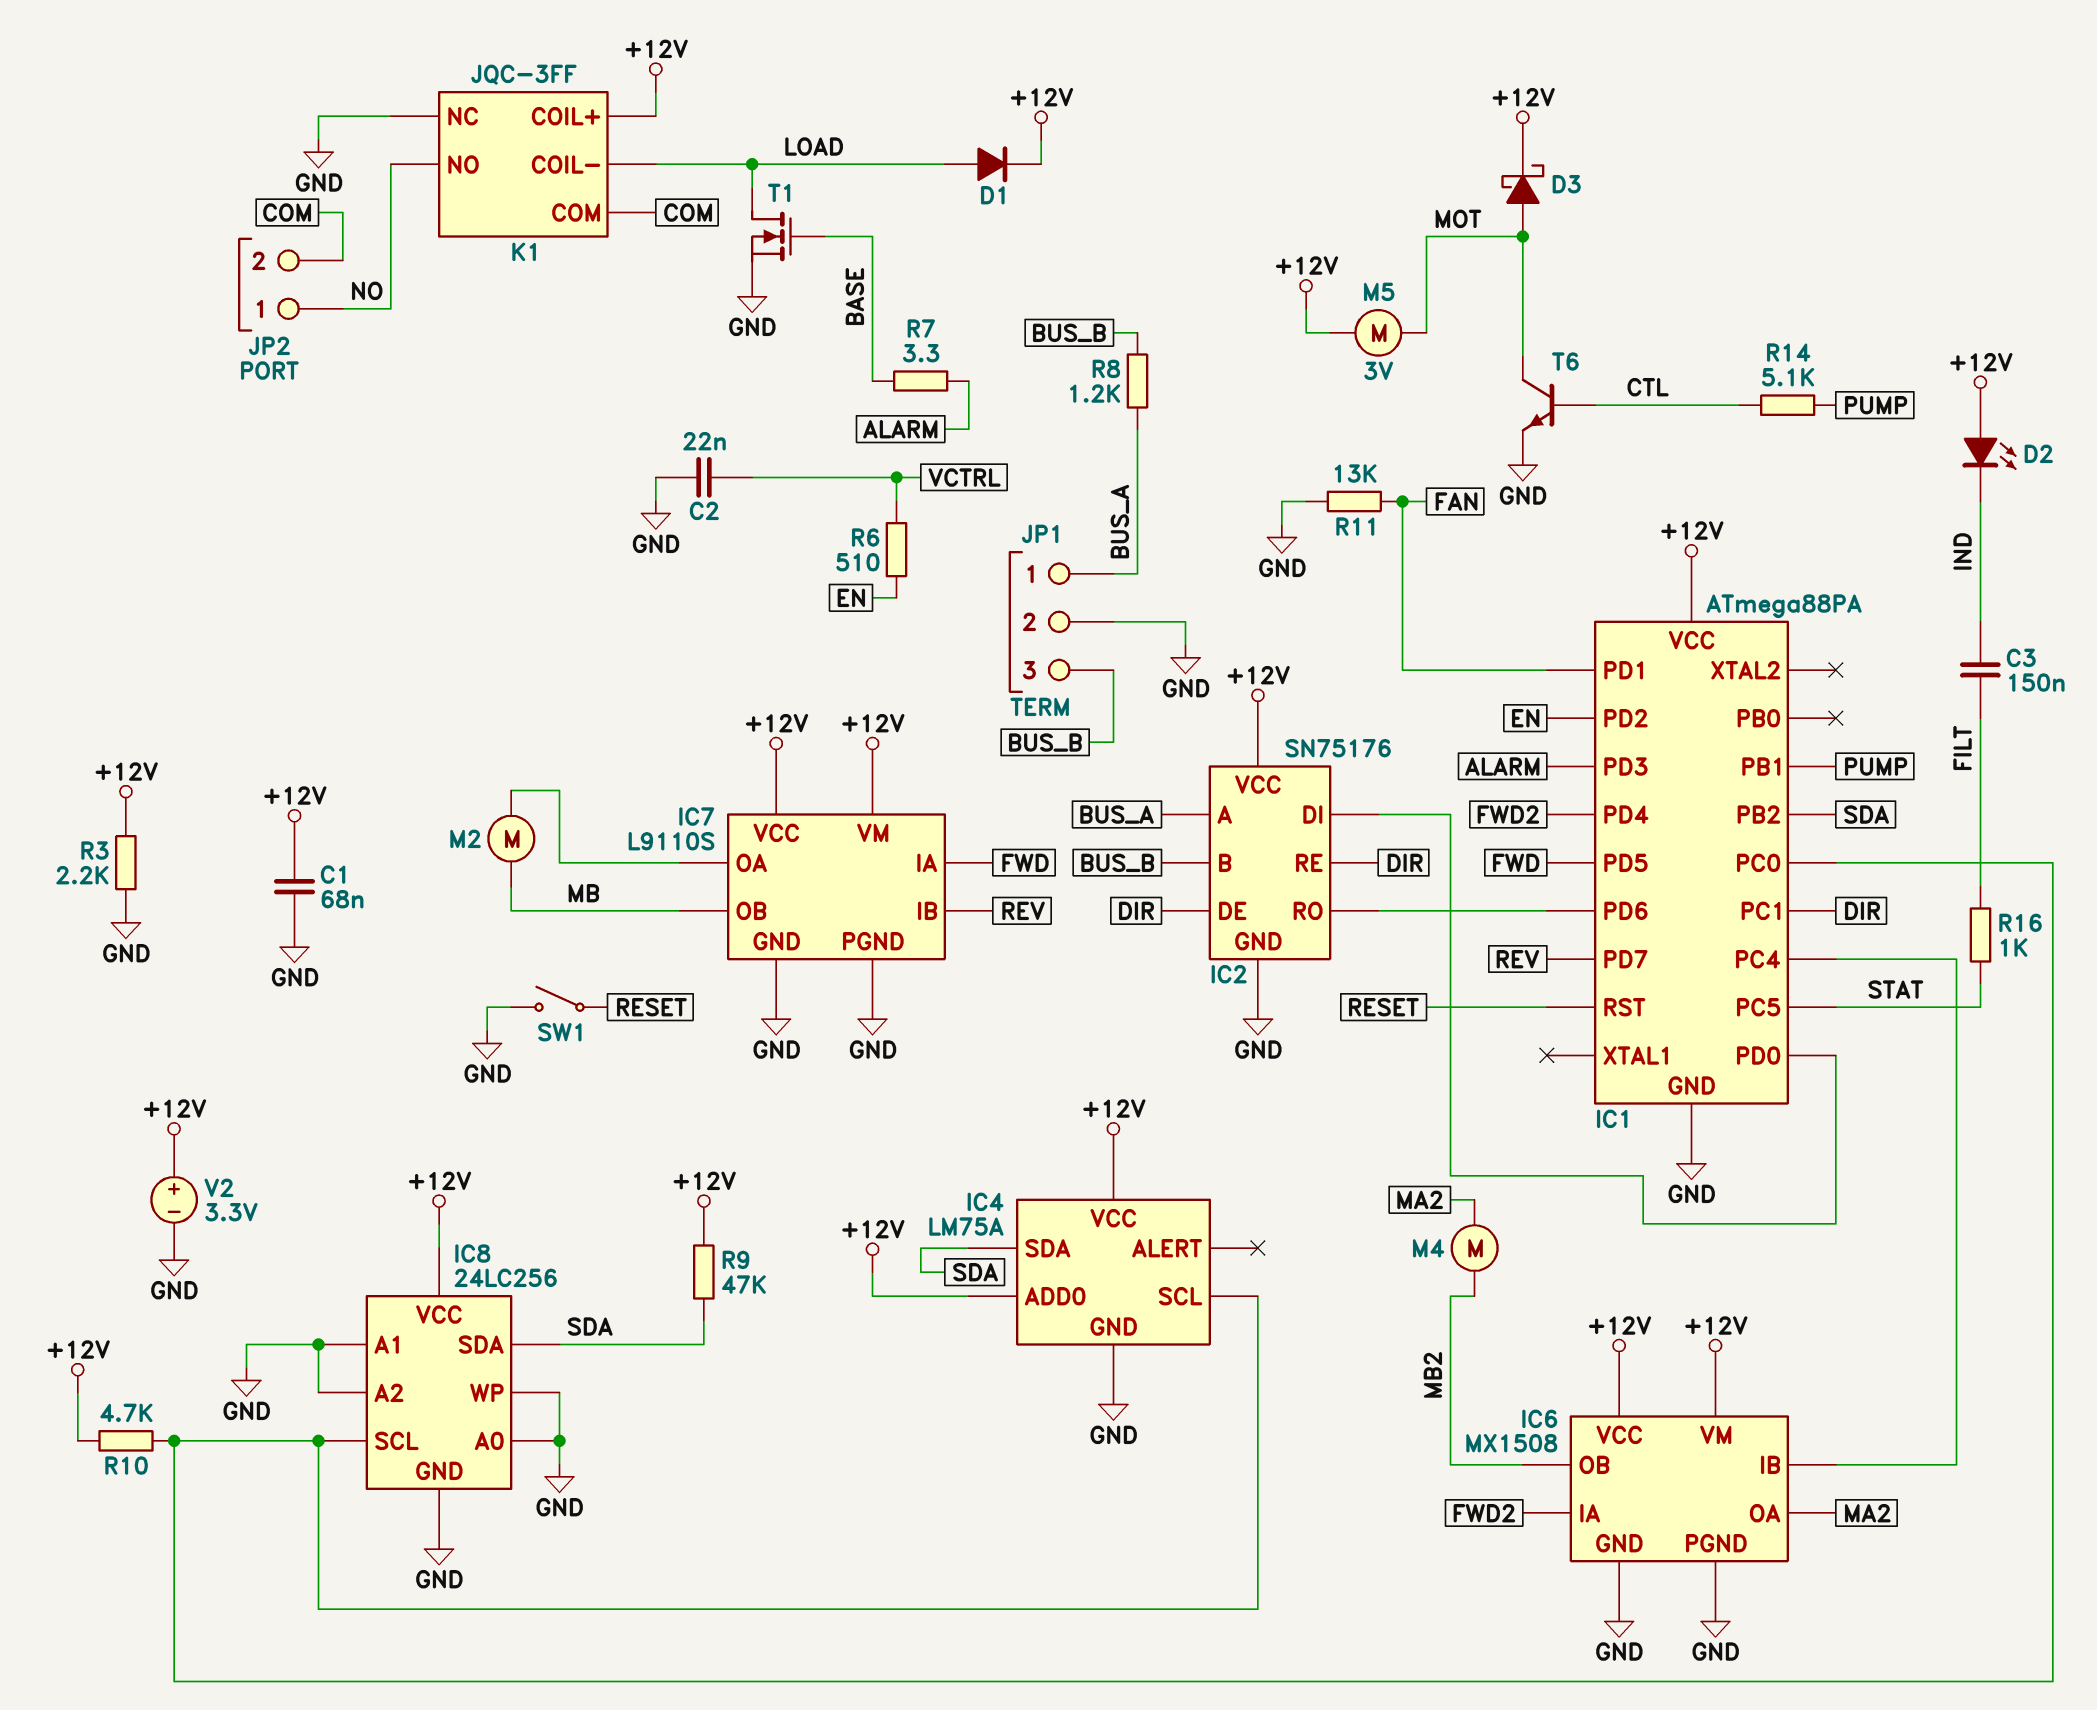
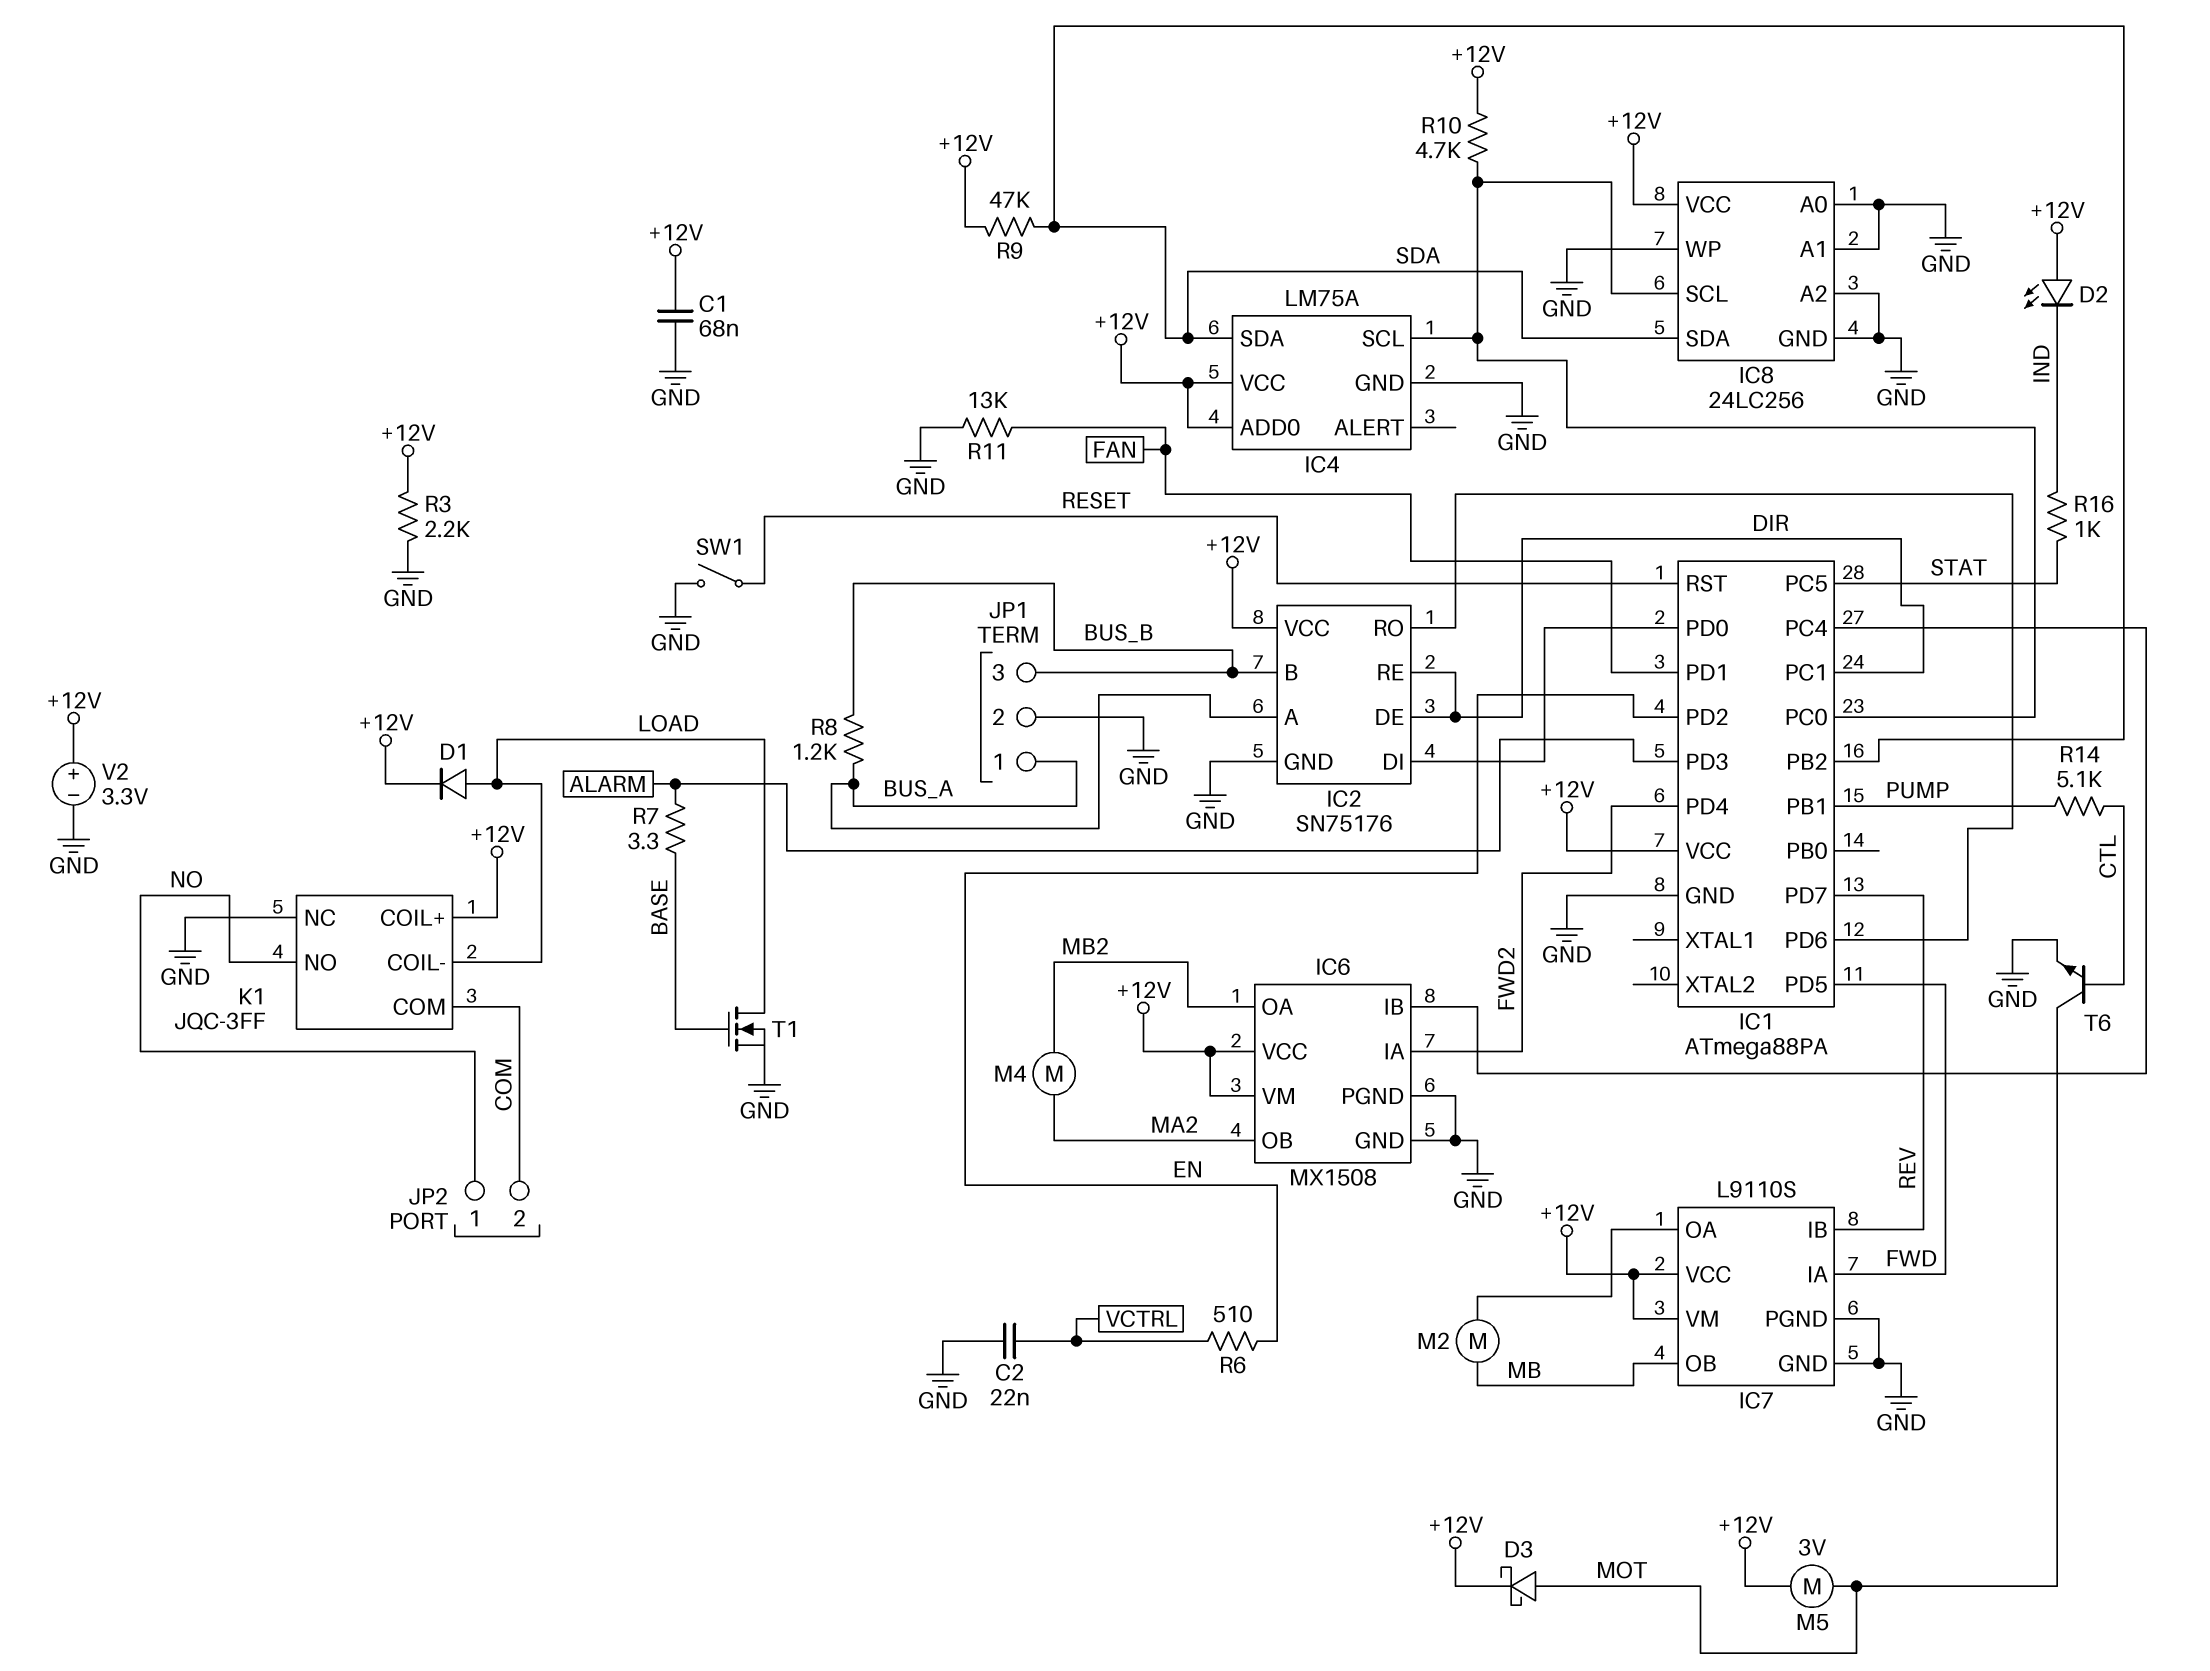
C3: 150nF (FILT, IND) -> none
IC6 pin OA: MA2 -> MB2
IC6 pin OB: MB2 -> MA2
R16: 1k (FILT, STAT) -> 1k (IND, STAT)

